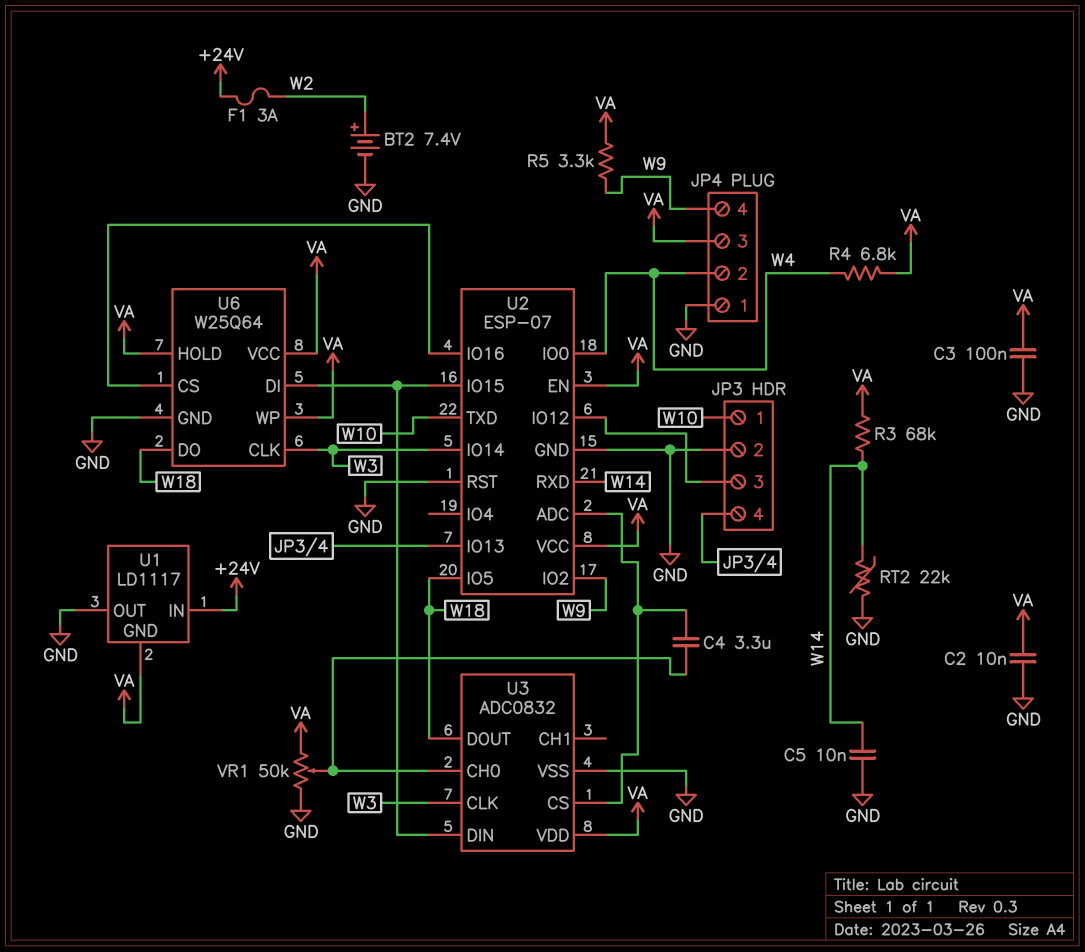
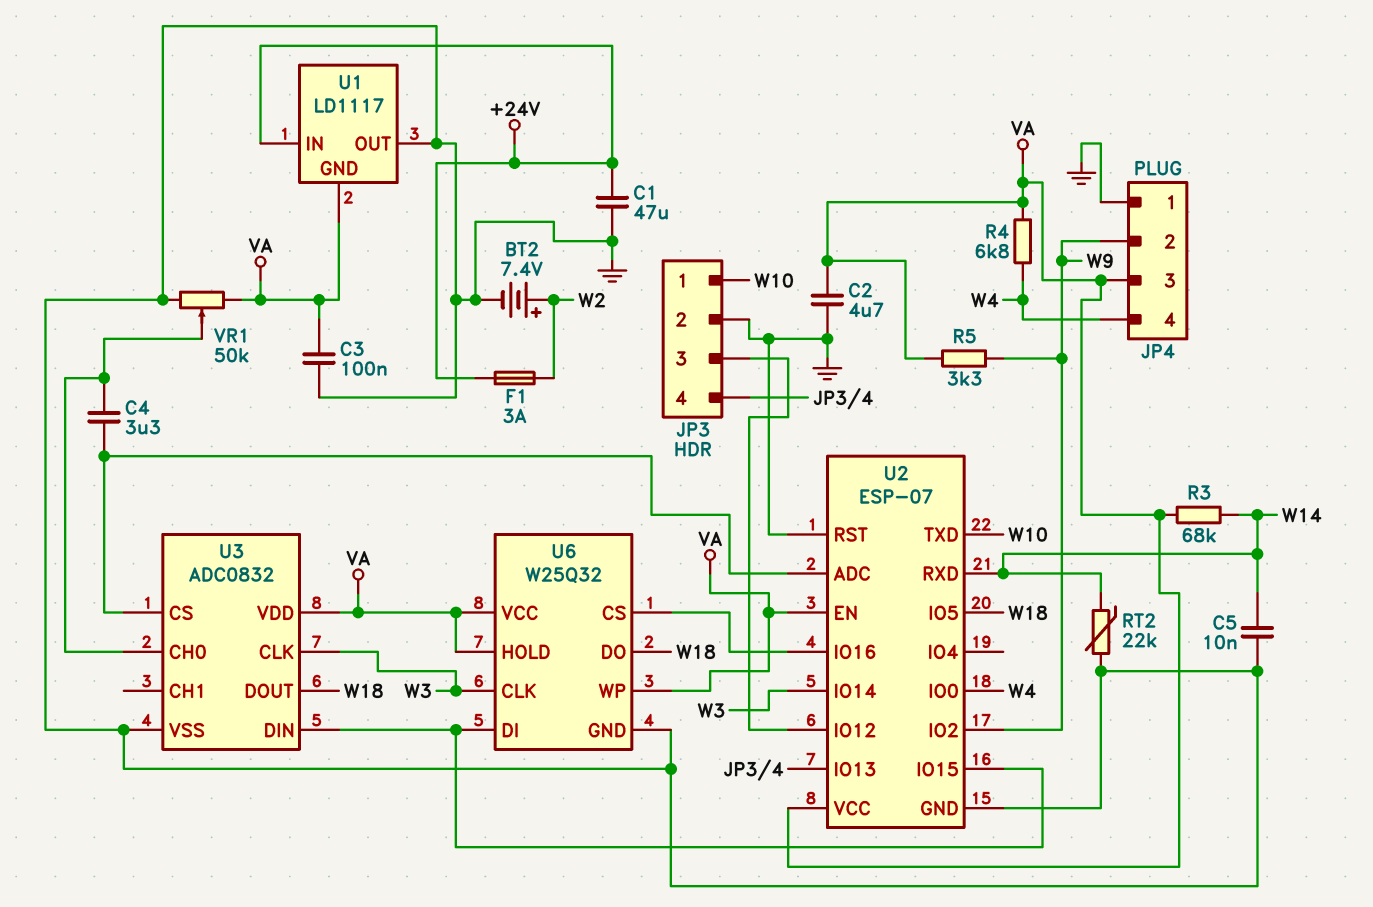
C1: none -> 47uF (+24V, GND)
C2: 10nF (GND, VA) -> 4.7uF (GND, VA)
JP4 pin 2: W4 -> W9
JP4 pin 4: W9 -> W4
U6: W25Q64 -> W25Q32

